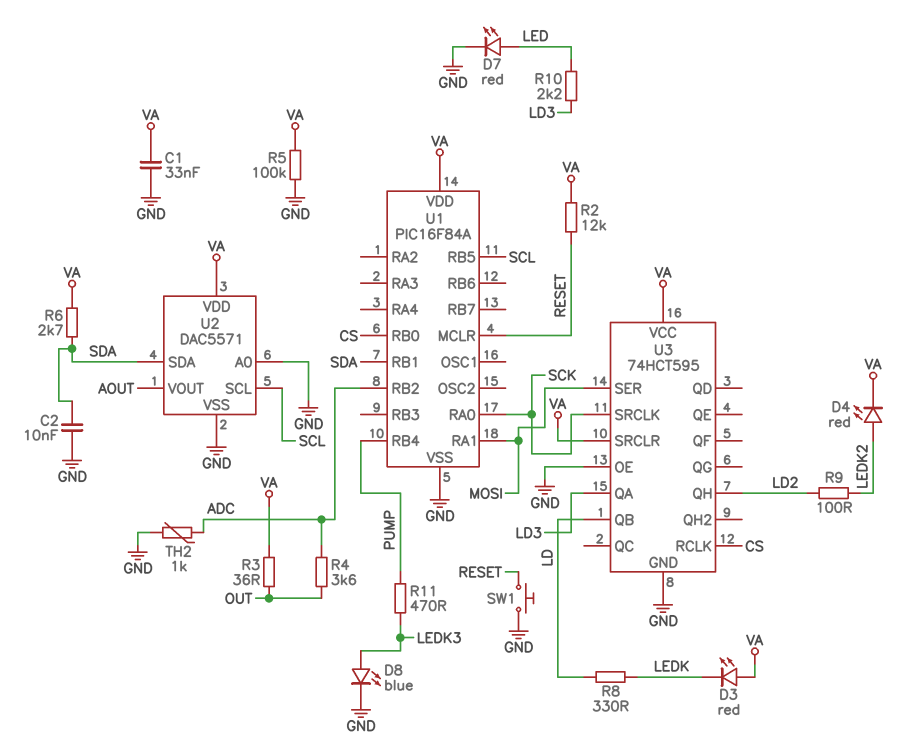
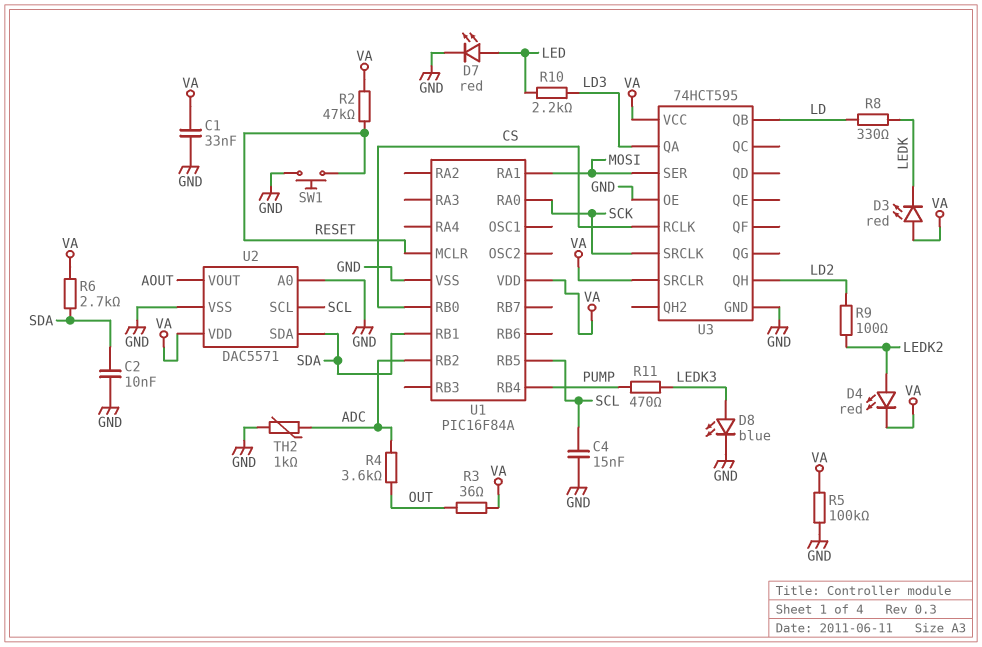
C4: none -> 15nF (GND, SCL)
R2: 12k (RESET, VA) -> 47k (RESET, VA)

